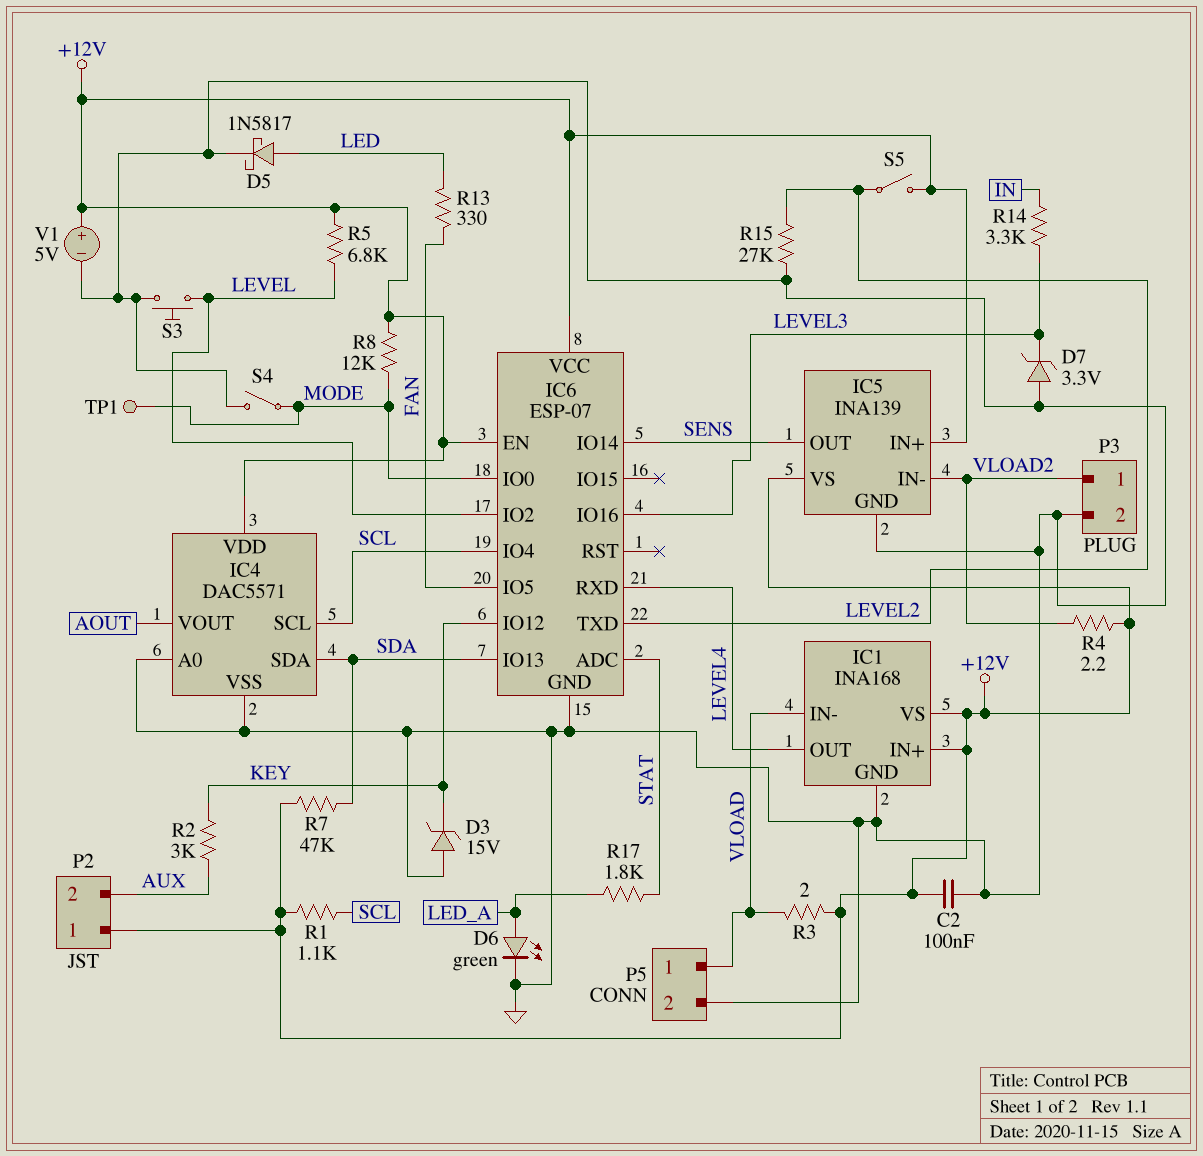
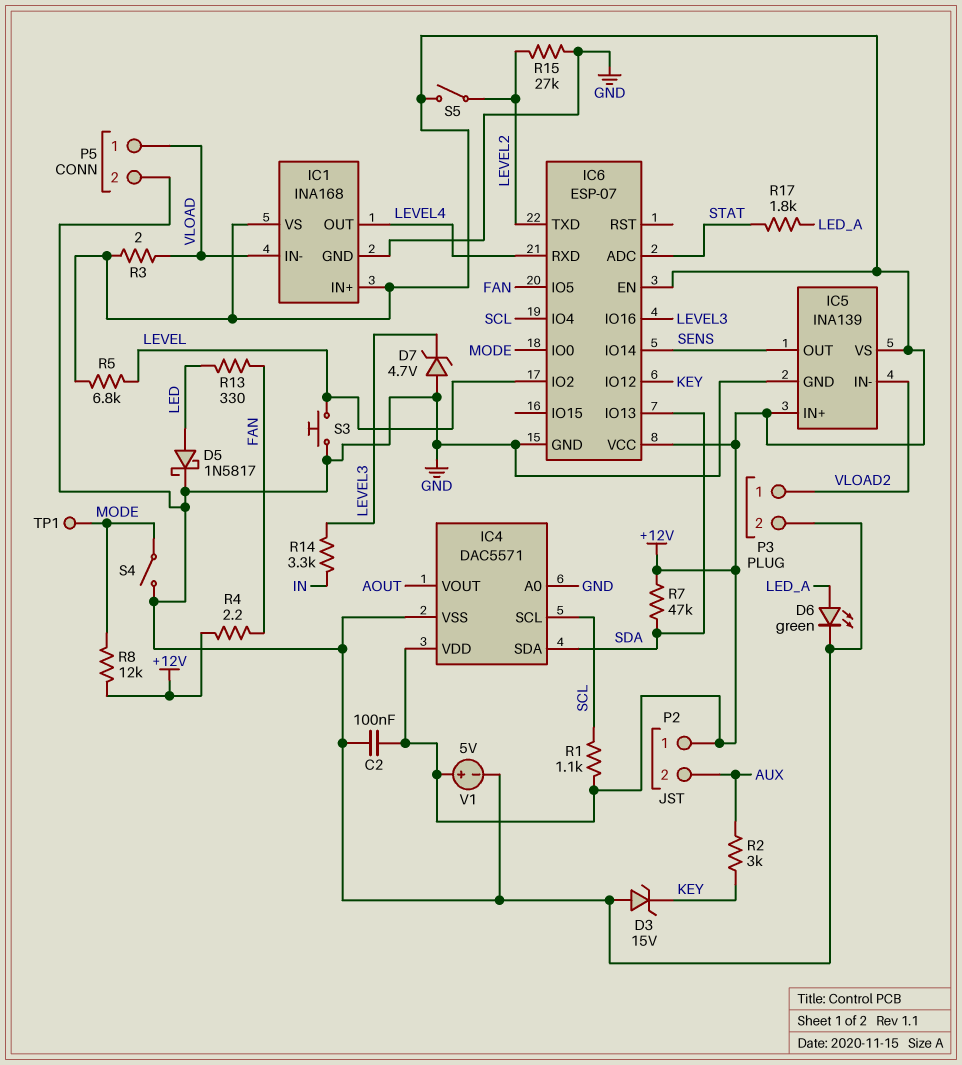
D7: zener 3.3V (A GND, K LEVEL3) -> zener 4.7V (A GND, K LEVEL3)
R4: 2.2 (+12V, VLOAD2) -> 2.2 (+12V, FAN)

